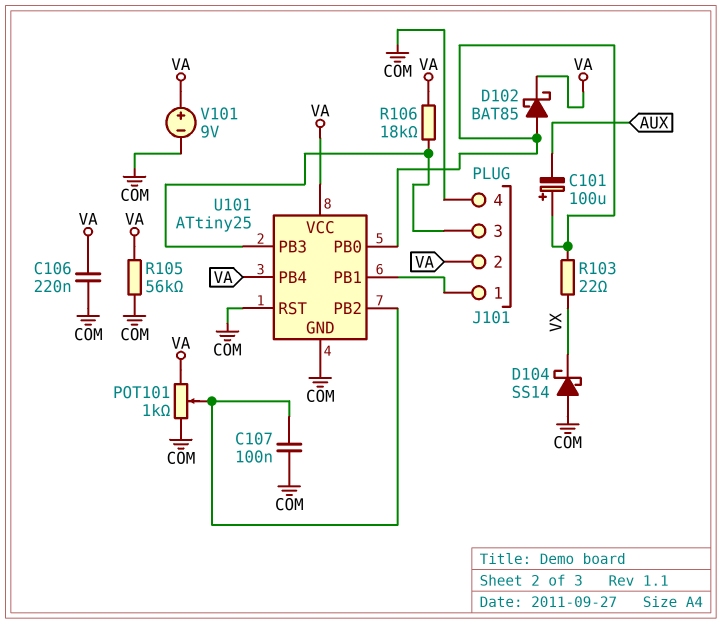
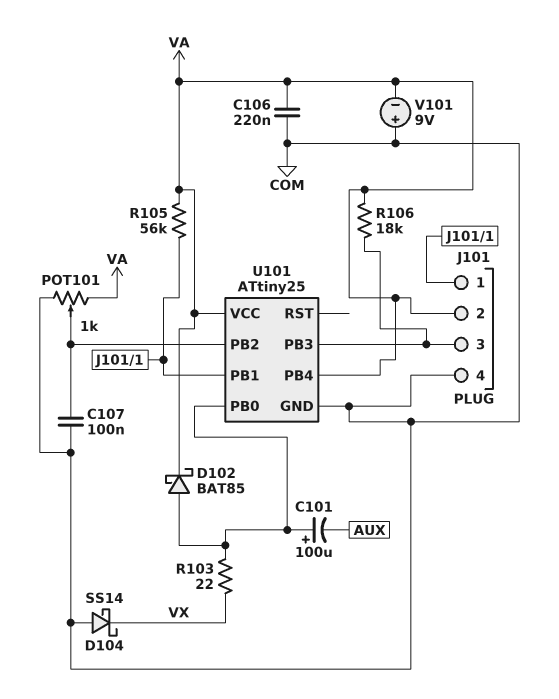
R105: 56k (COM, VA) -> 56k (J101/1, VA)
U101 pin RST: COM -> none
V101: 9V (plus VA, minus COM) -> 9V (plus COM, minus VA)

